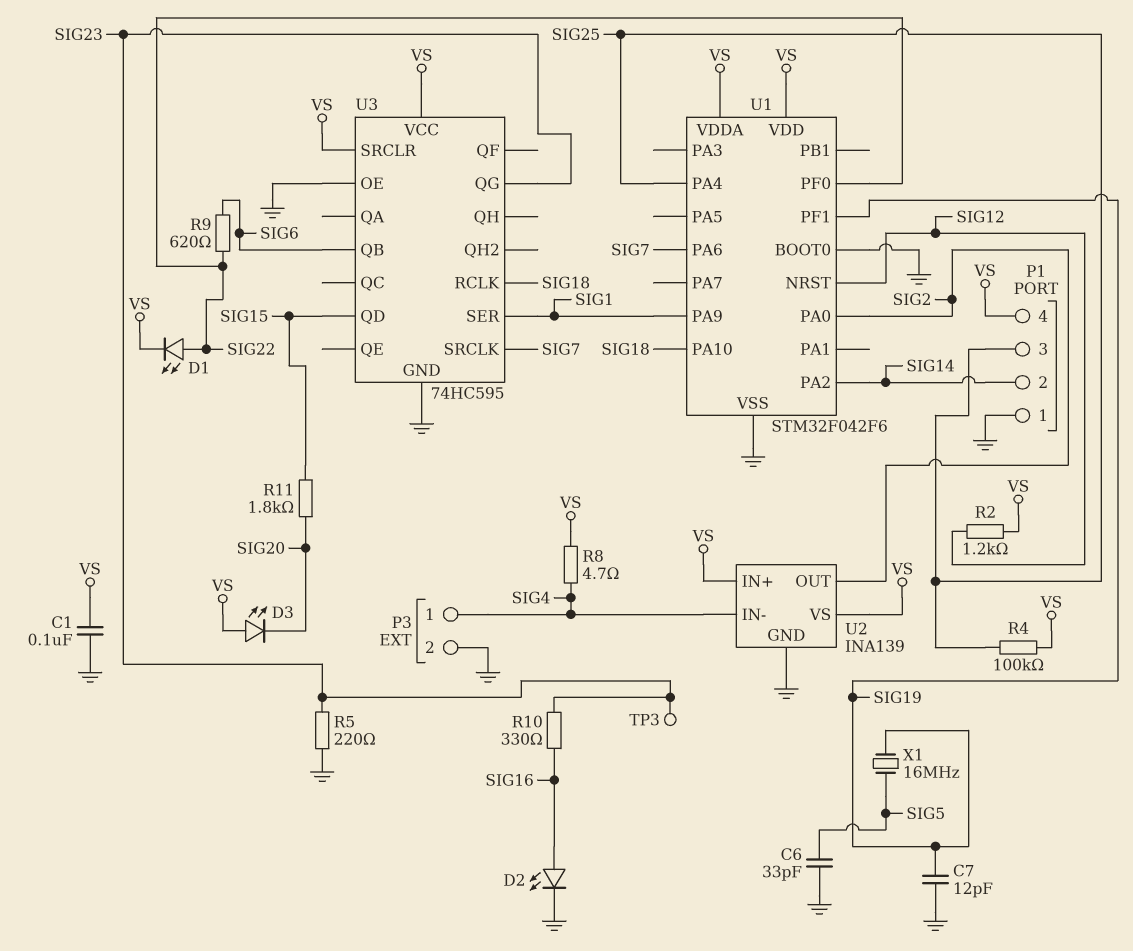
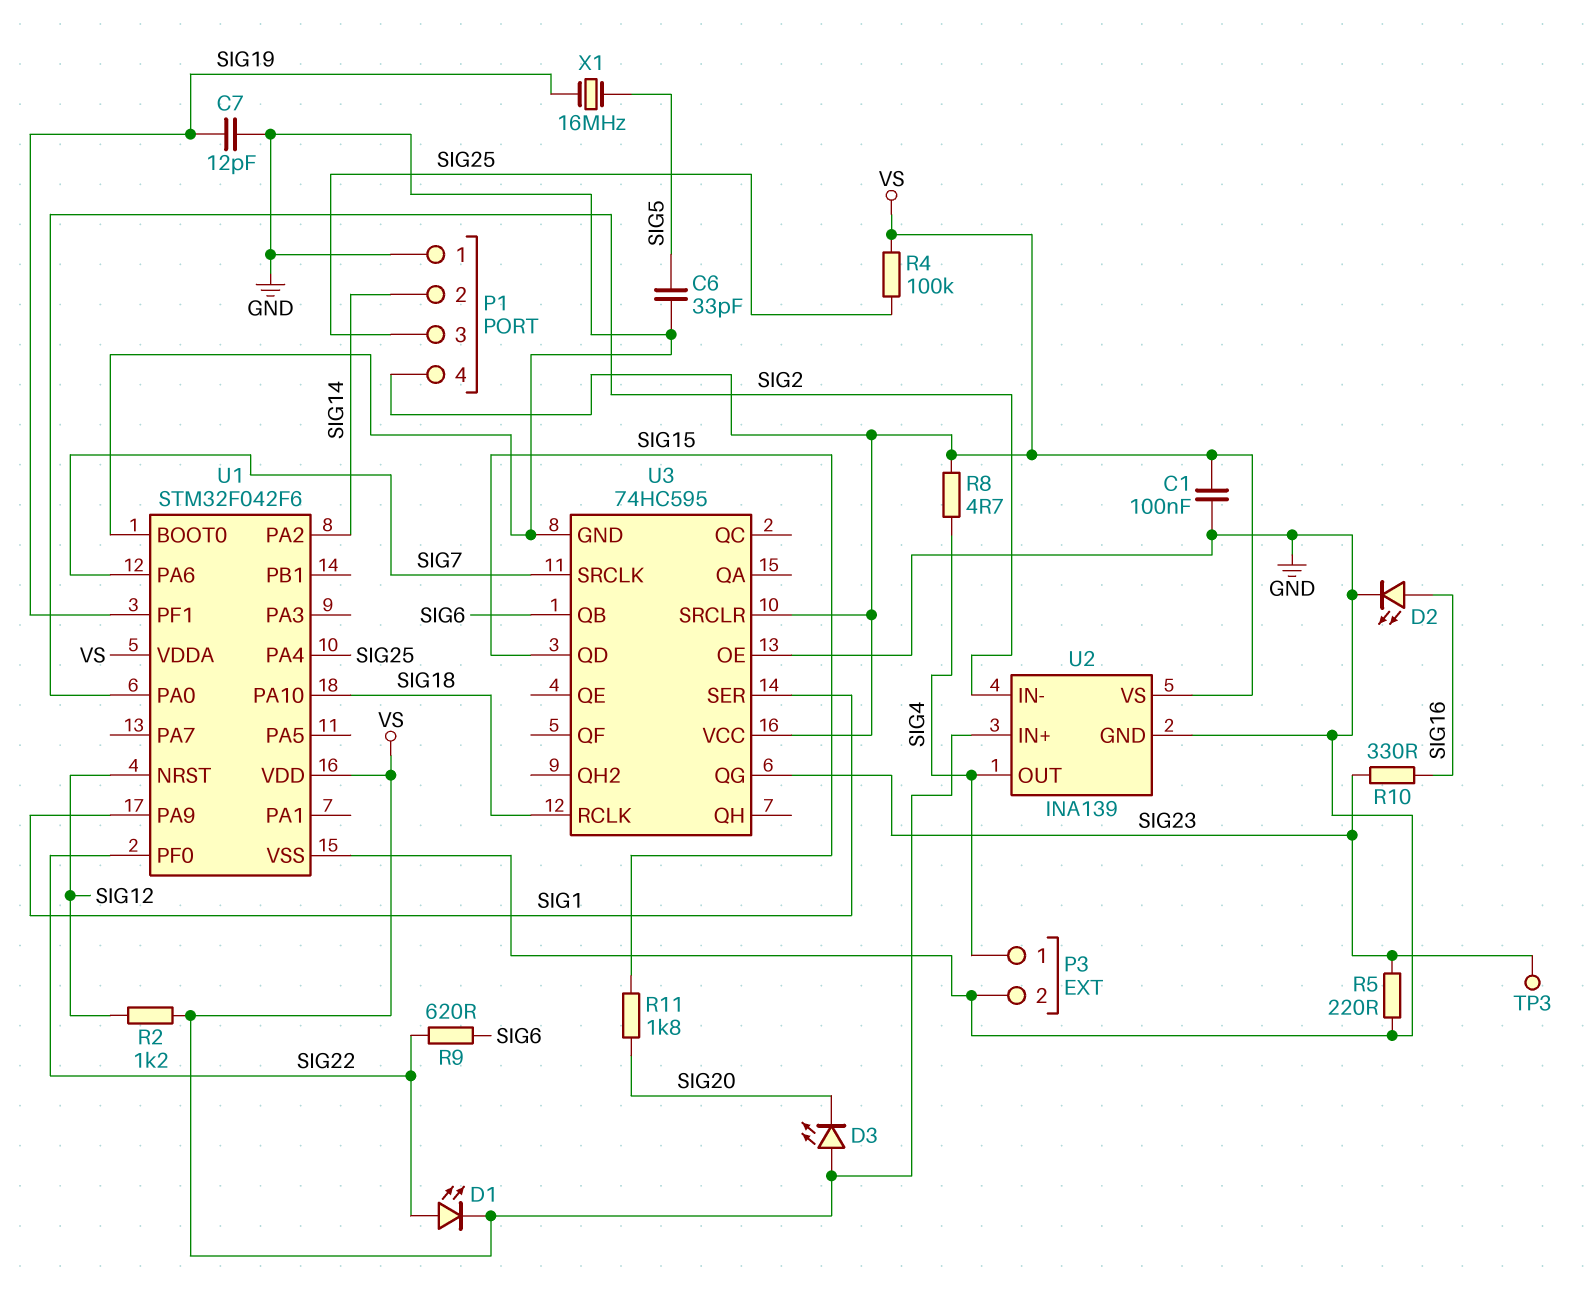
U2 pin IN-: SIG4 -> SIG2
U2 pin OUT: SIG2 -> SIG4

